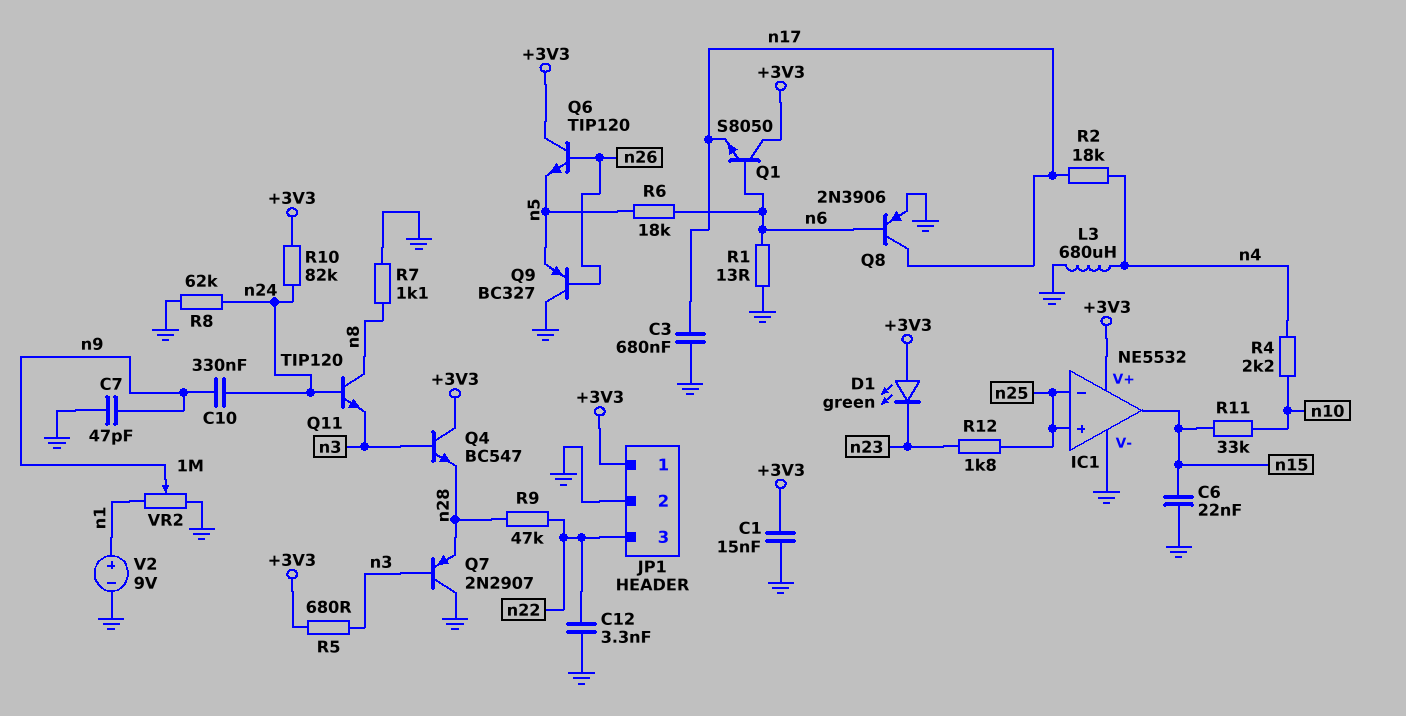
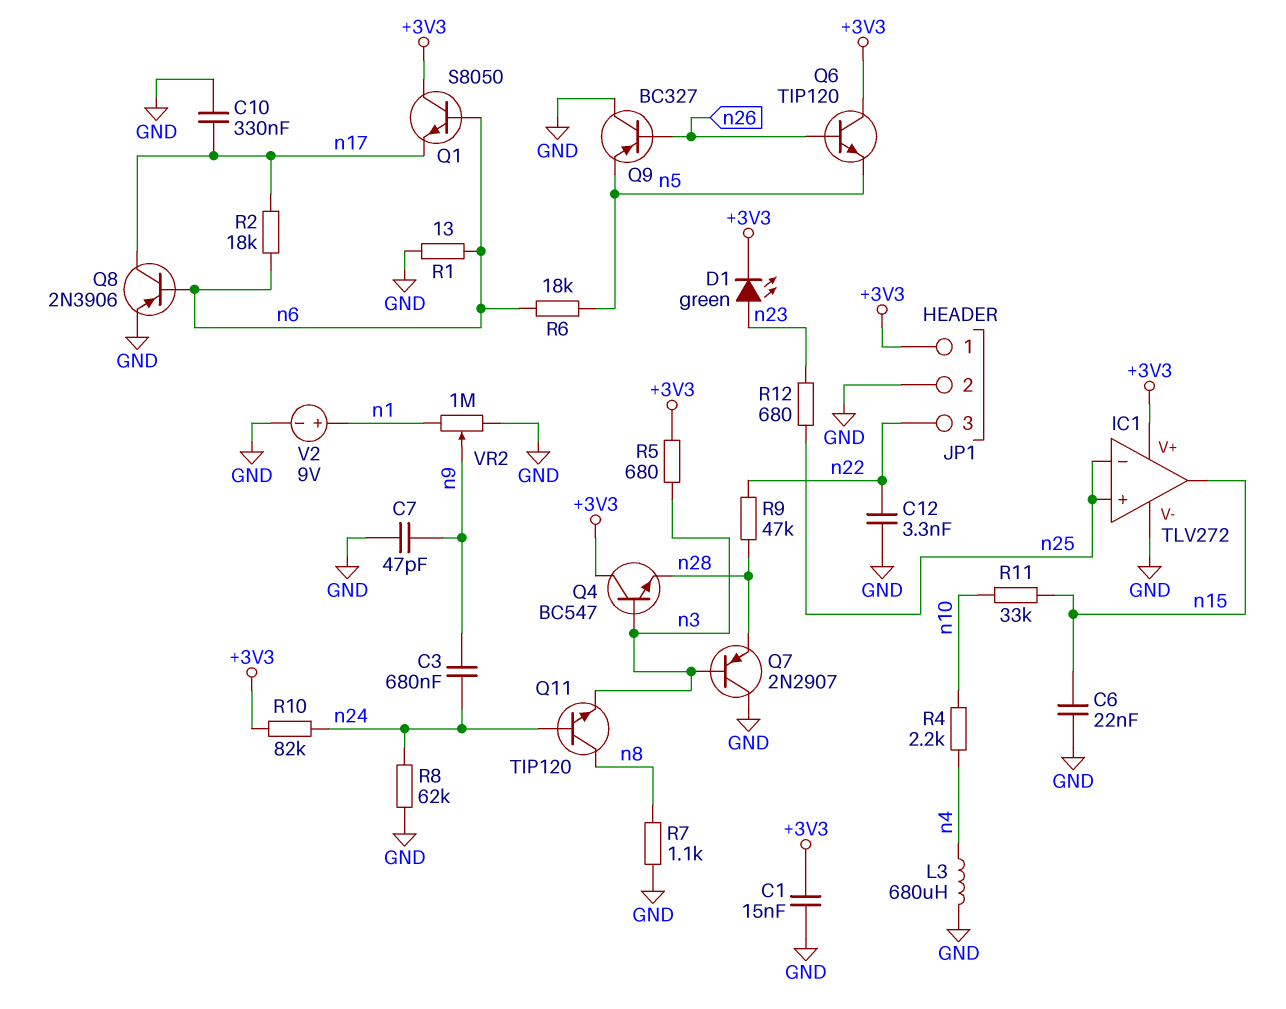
C3: 680nF (GND, n17) -> 680nF (n9, n24)
C10: 330nF (n9, n24) -> 330nF (GND, n17)
D1: LED green (A +3V3, K n23) -> LED green (A n23, K +3V3)
IC1: NE5532 -> TLV272
R2: 18k (n4, n17) -> 18k (n6, n17)
R12: 1.8k (n23, n25) -> 680 (n23, n25)

